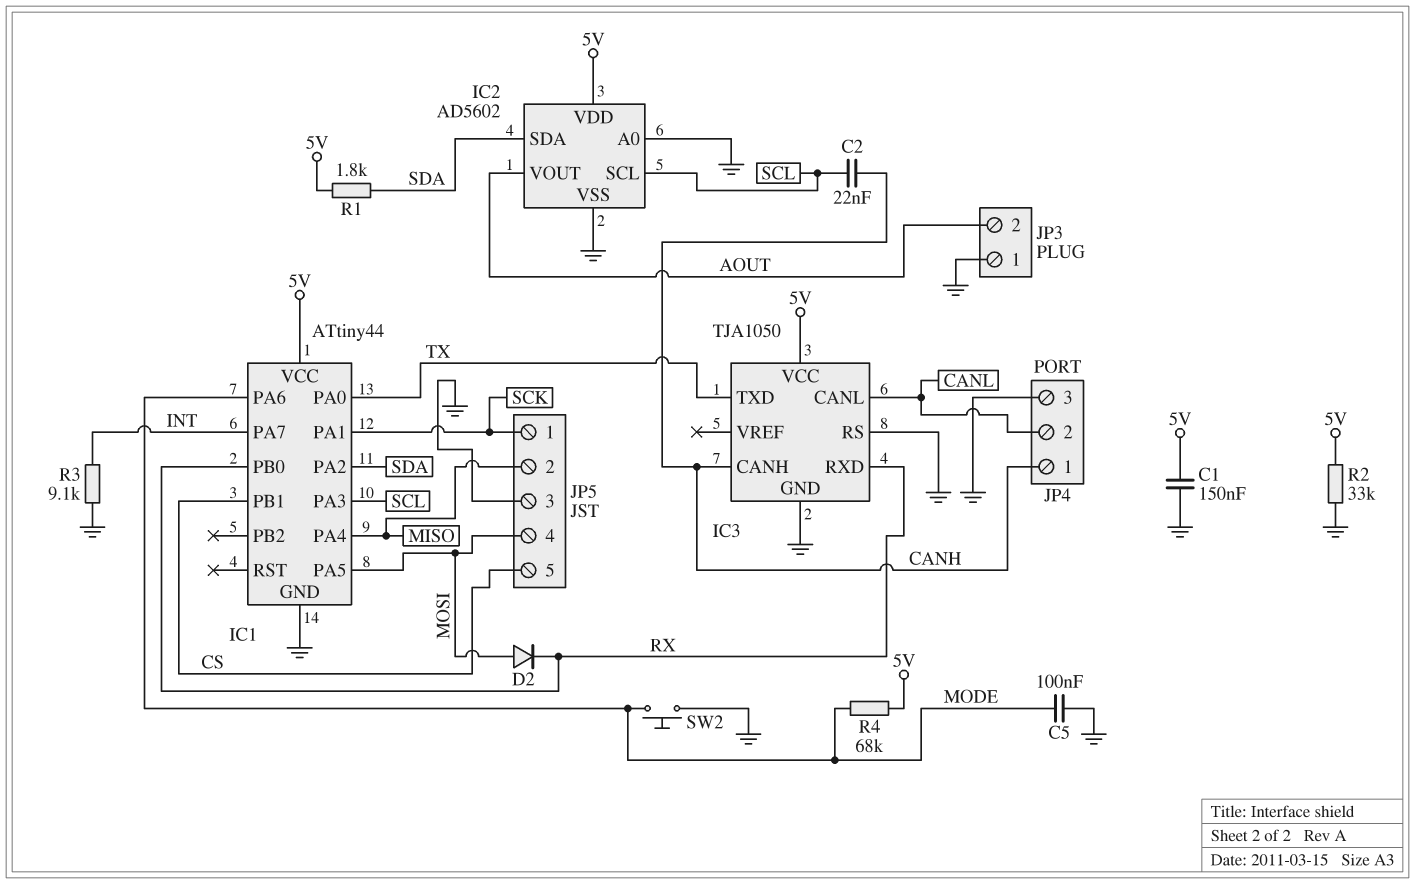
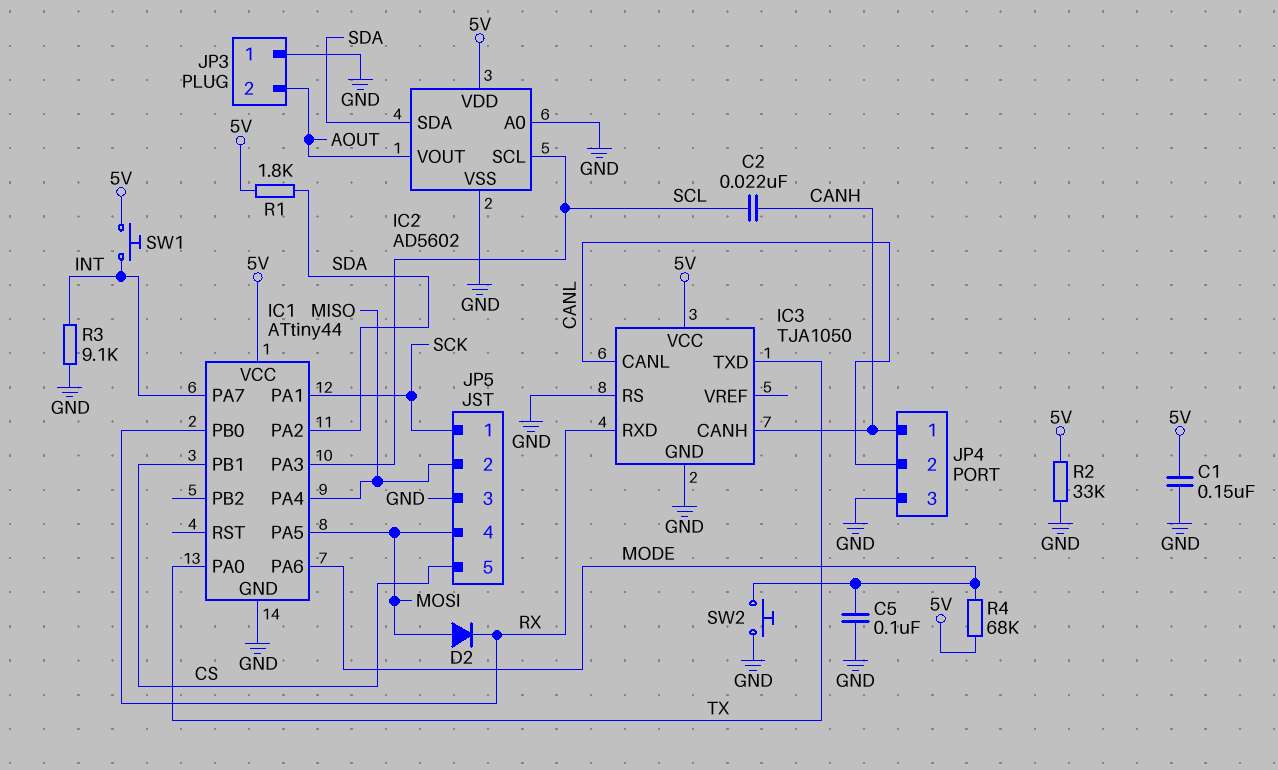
SW1: none -> button (5V, INT)

